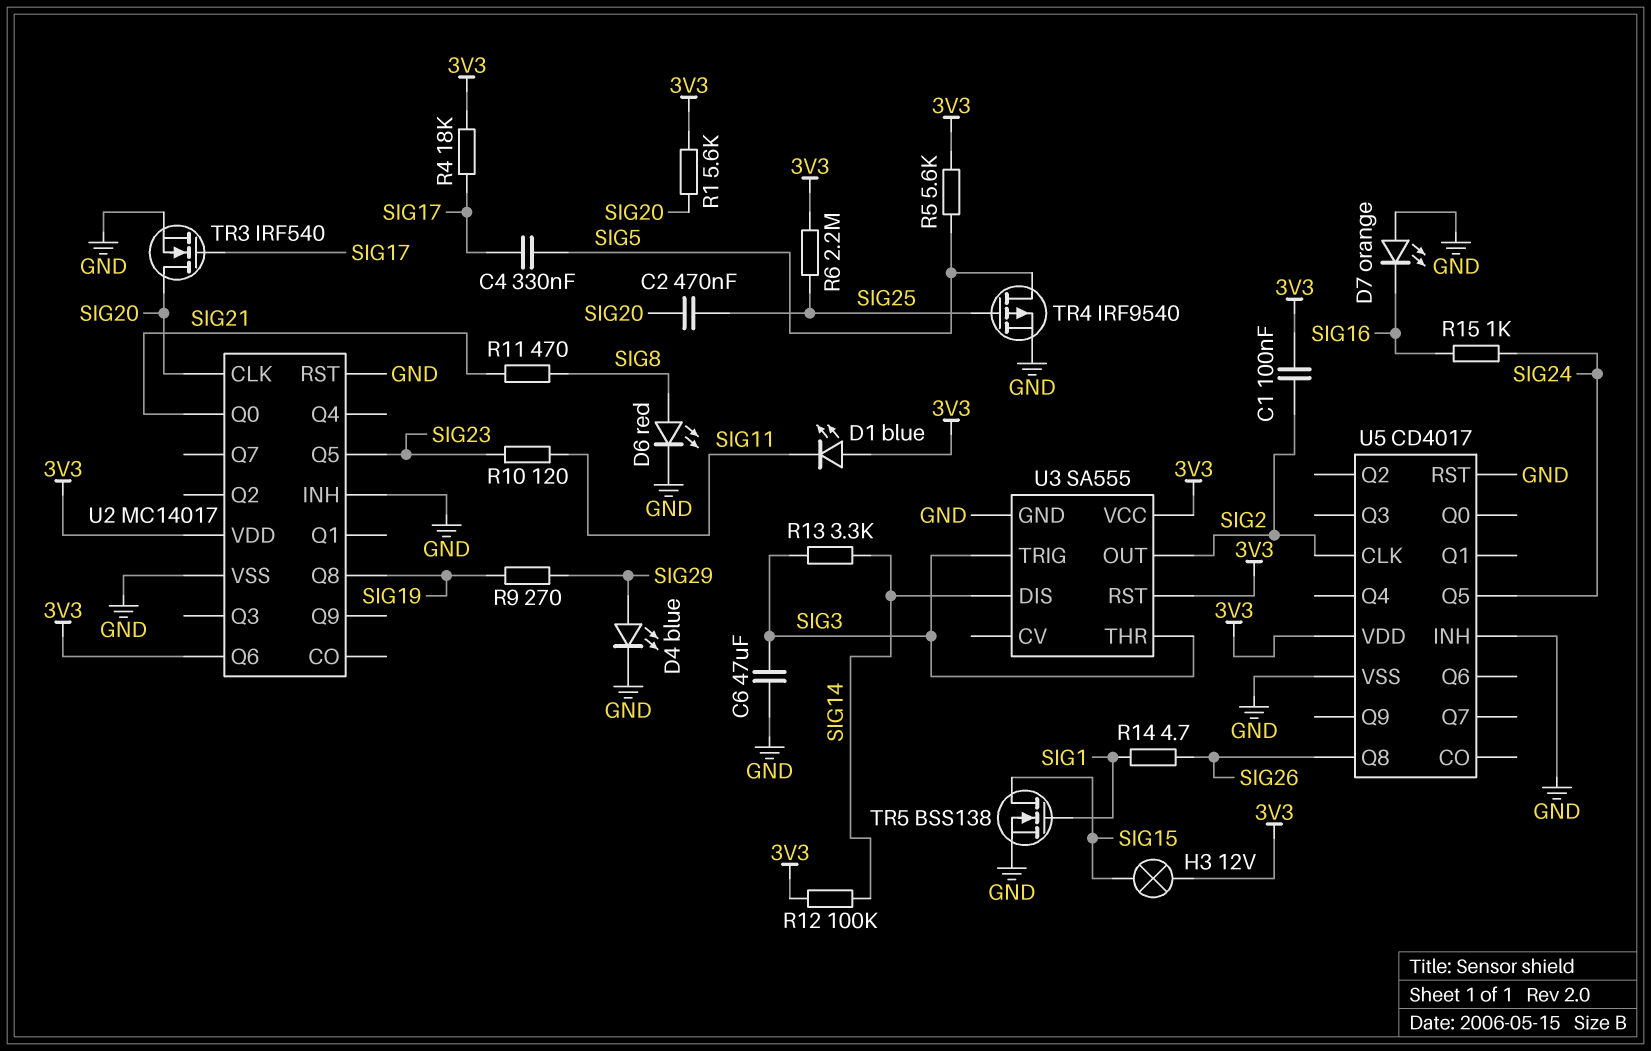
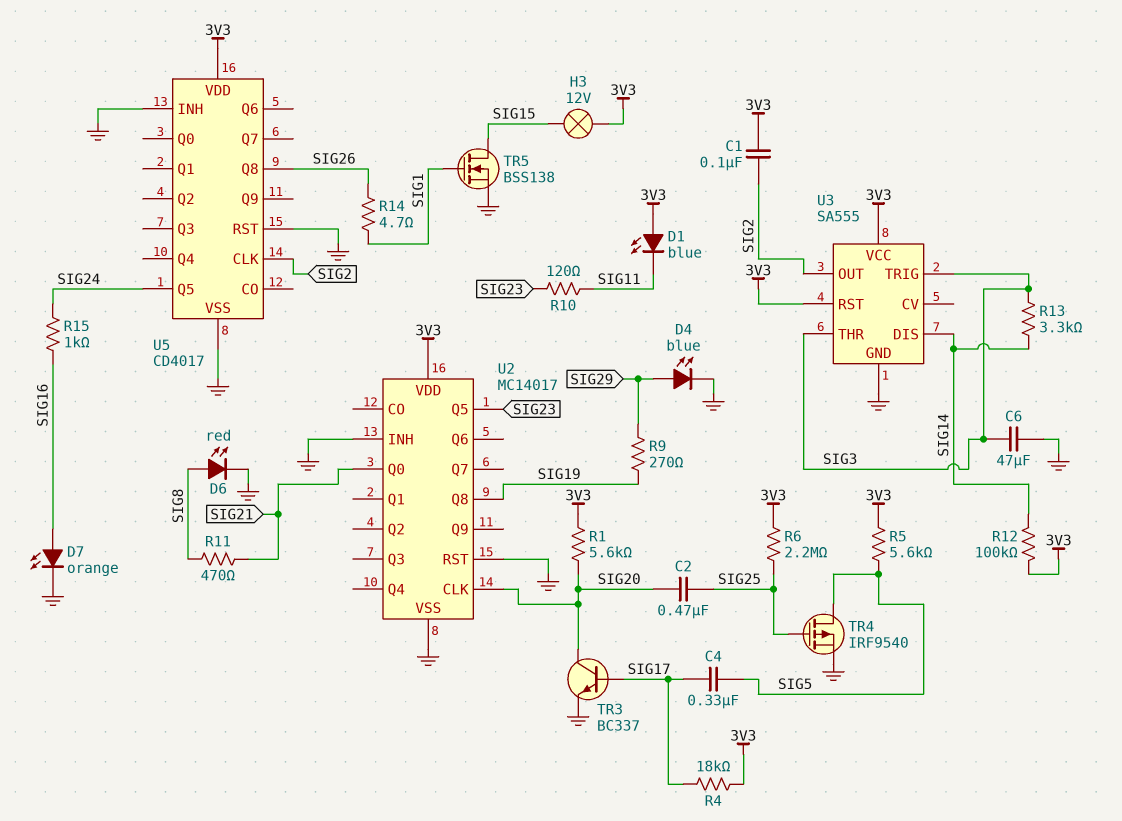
D7: LED orange (A GND, K SIG16) -> LED orange (A SIG16, K GND)
TR3: NMOS IRF540 (G SIG17, D SIG20, S GND) -> NPN BC337 (B SIG17, C SIG20, E GND)
U2 pin Q6: 3V3 -> none

